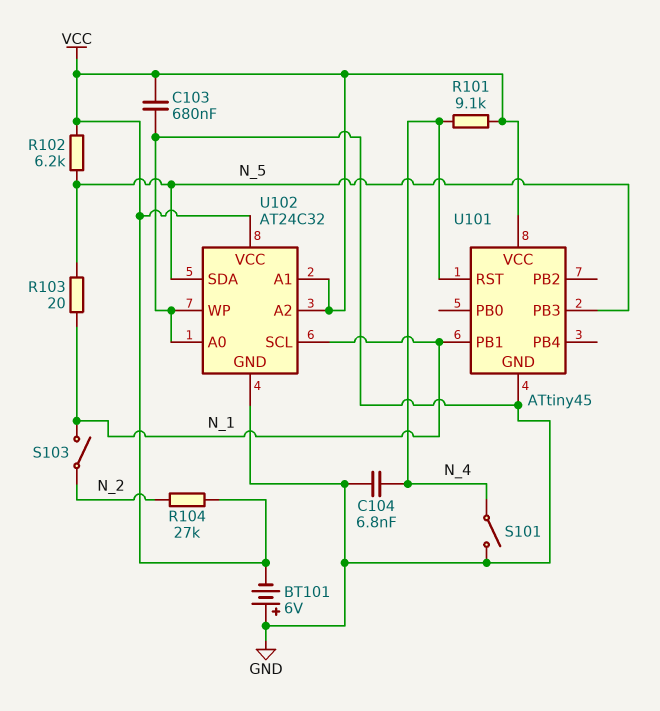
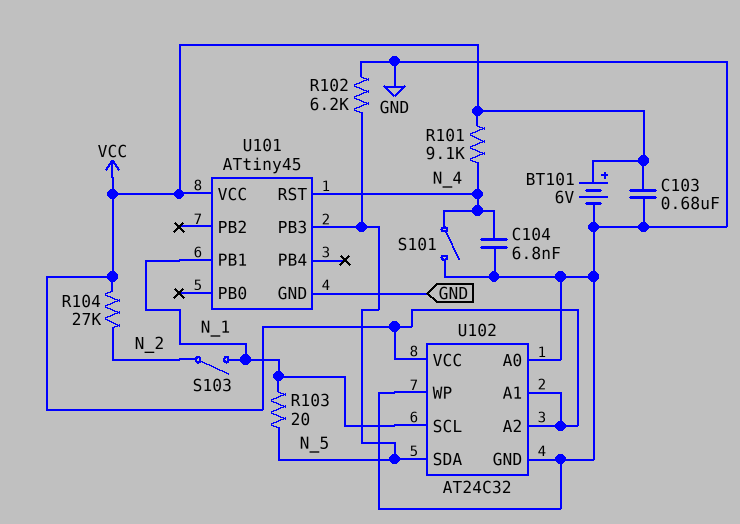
BT101: 6V (plus GND, minus VCC) -> 6V (plus VCC, minus GND)
R102: 6.2k (N_5, VCC) -> 6.2k (GND, N_5)

